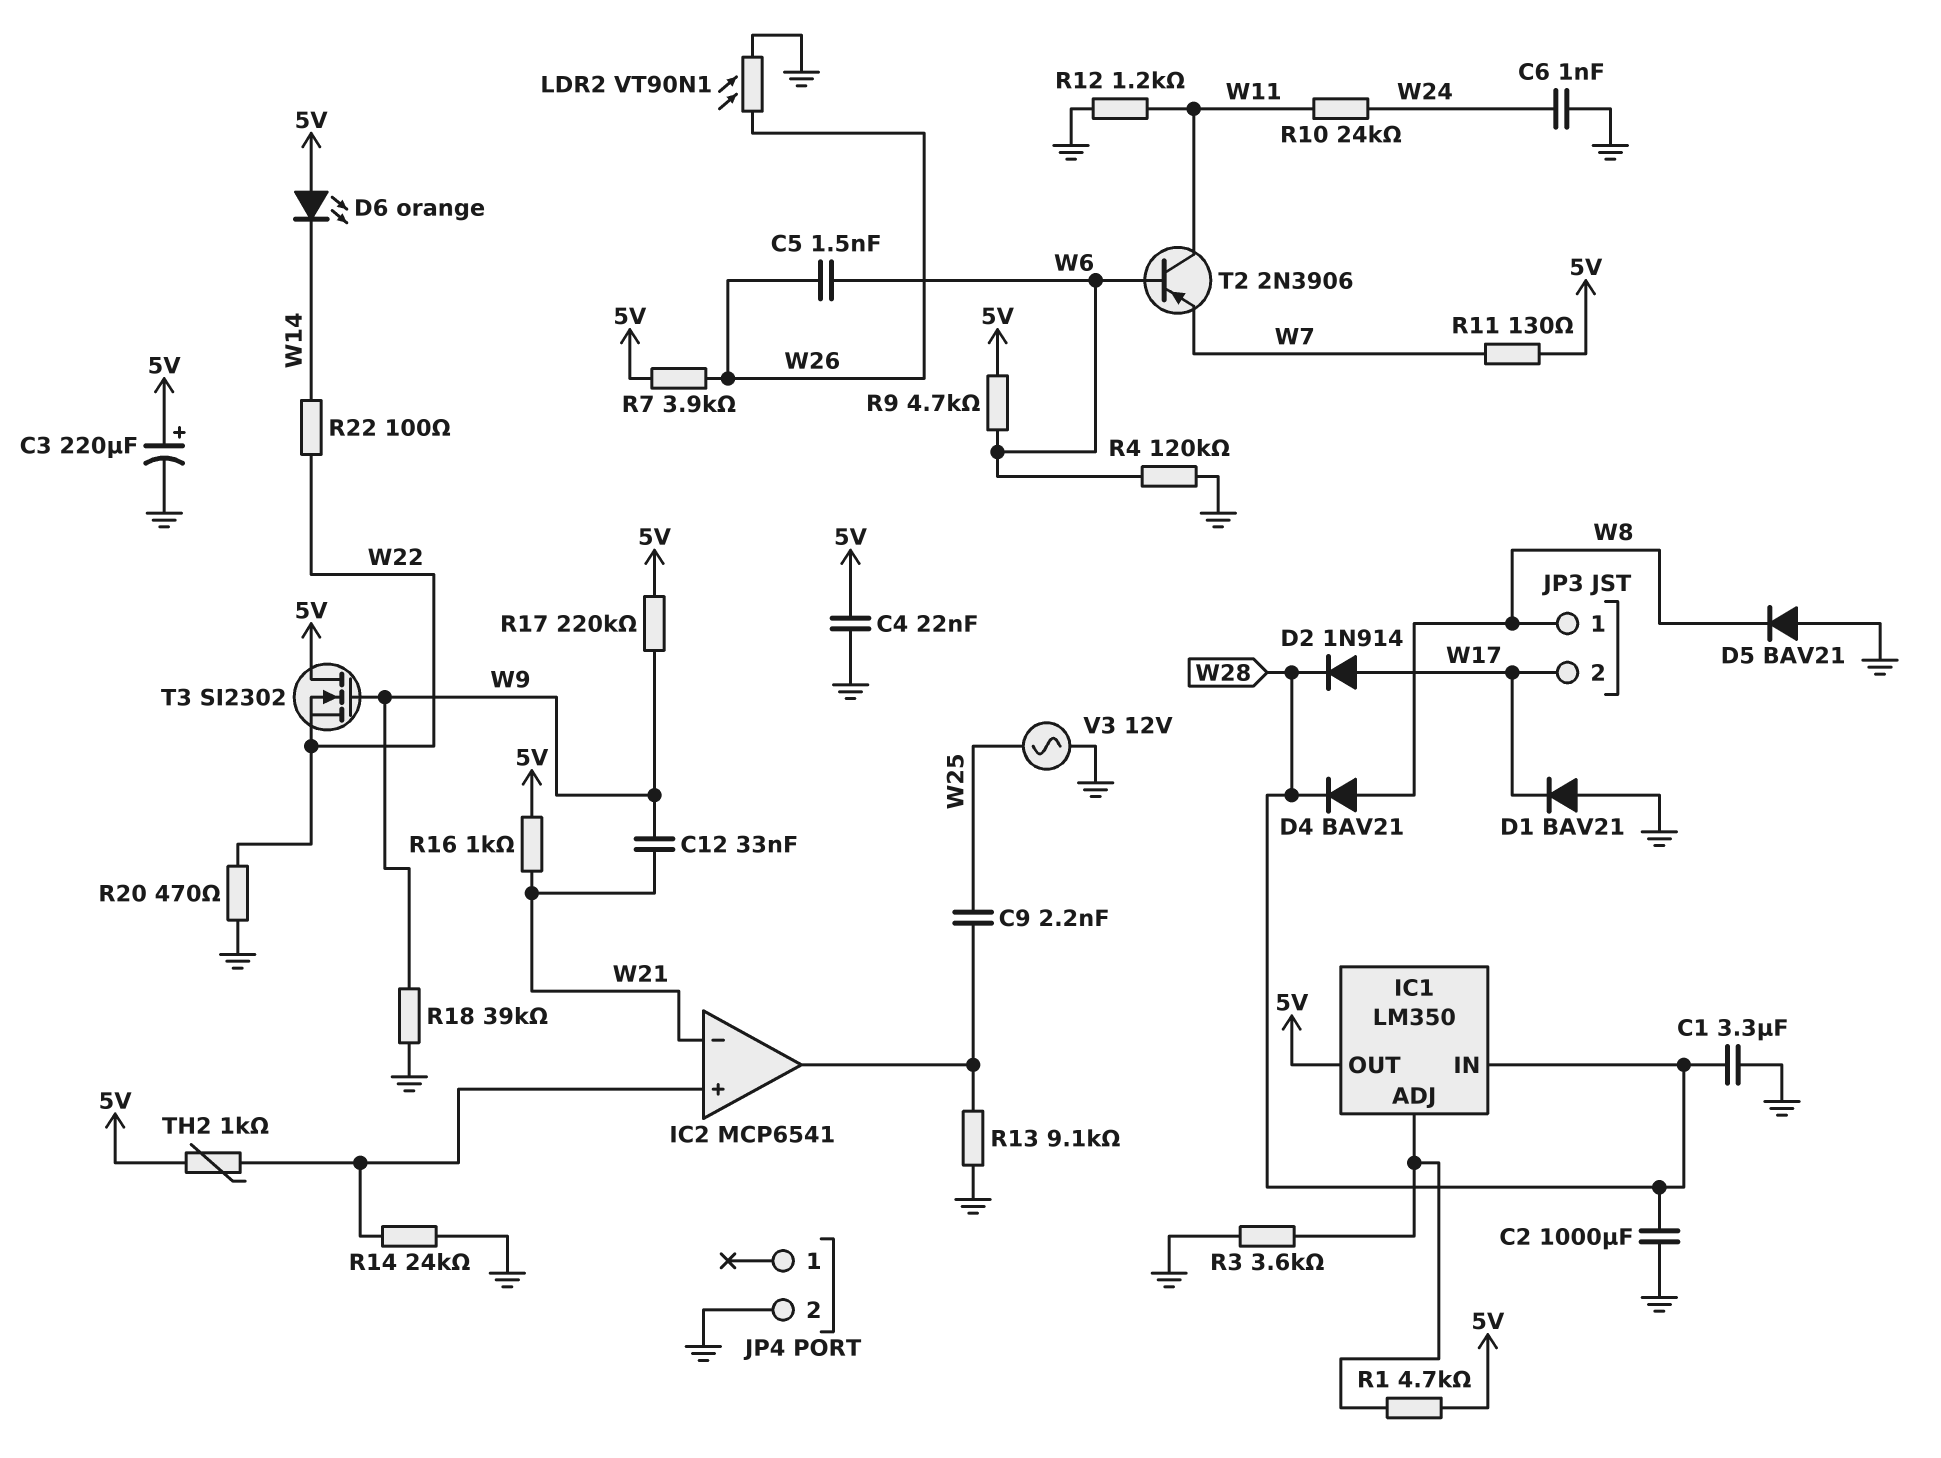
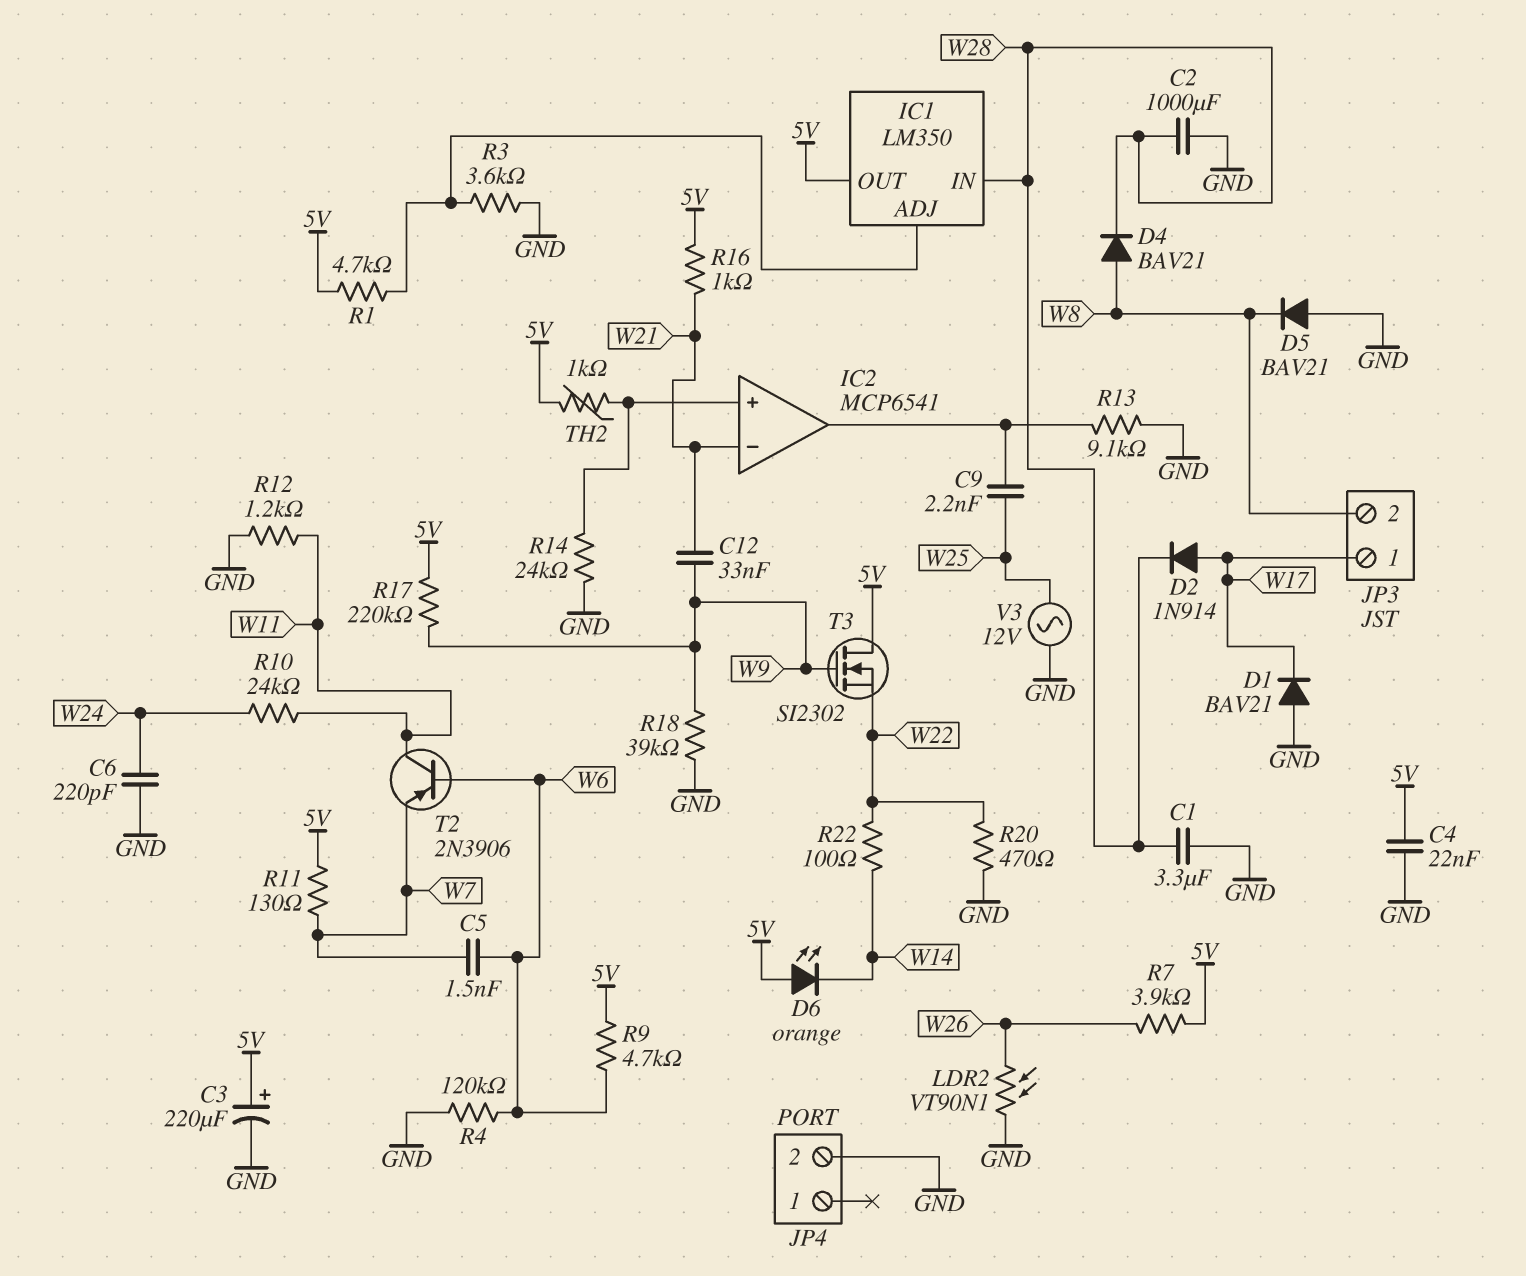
C5: 1.5nF (W6, W26) -> 1.5nF (W6, W7)
C6: 1nF (GND, W24) -> 220pF (GND, W24)
JP3 pin 1: W8 -> W17
JP3 pin 2: W17 -> W8

